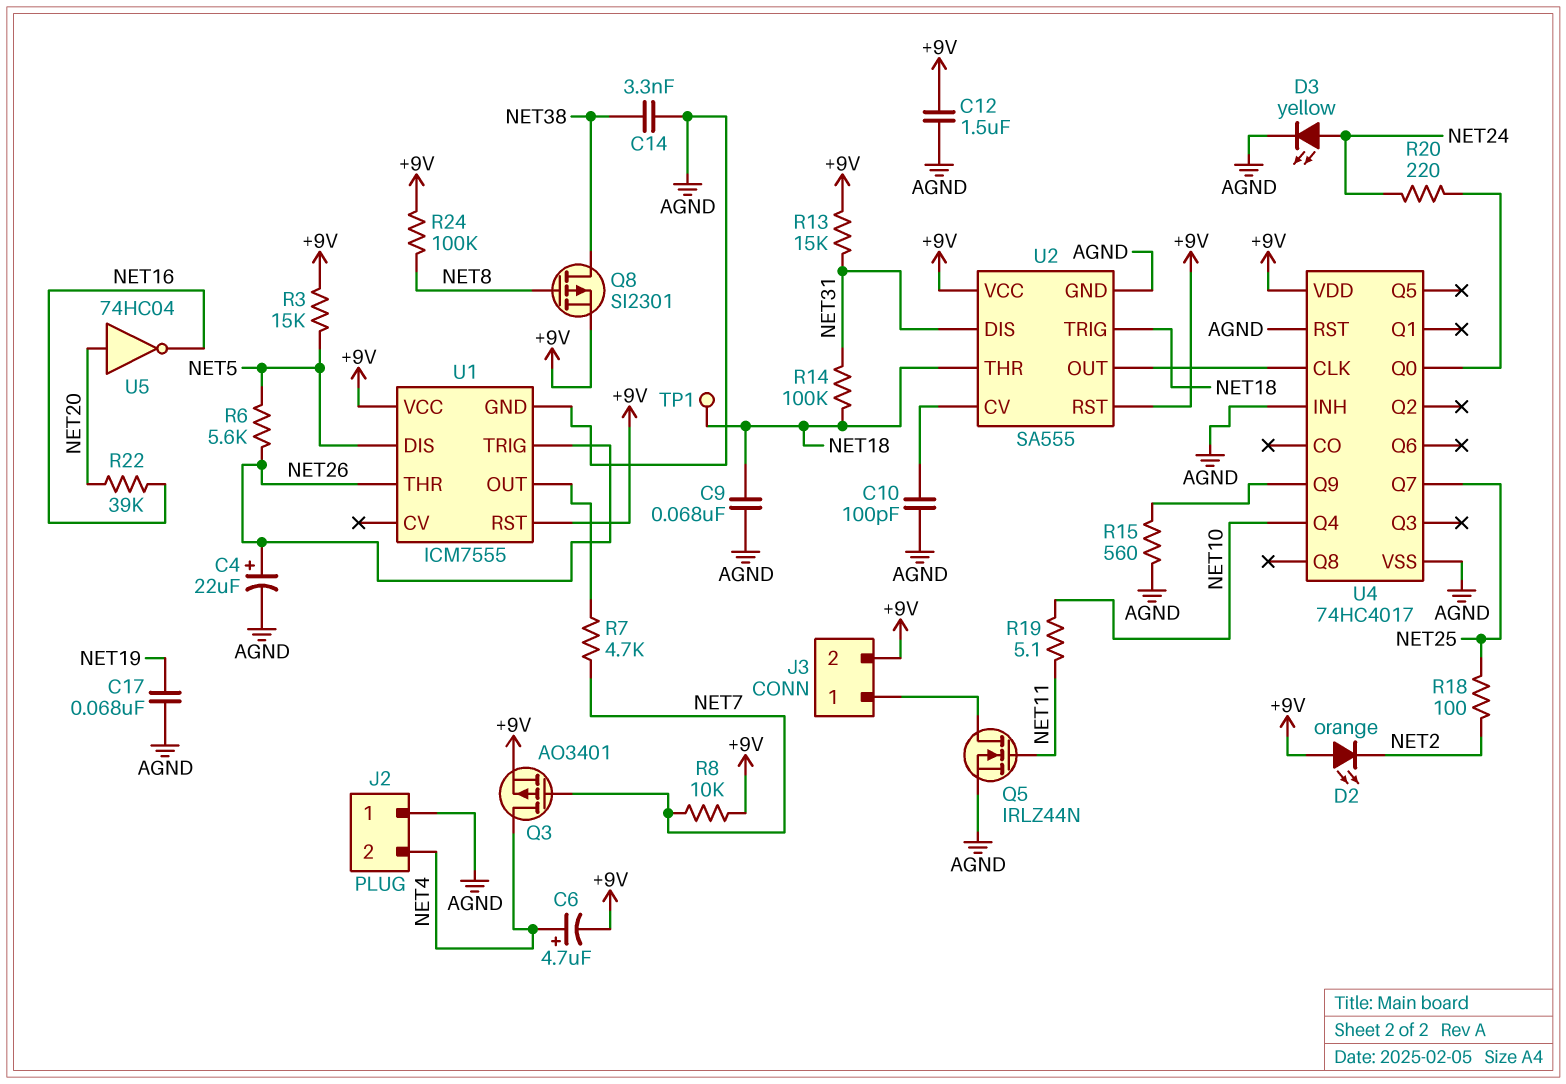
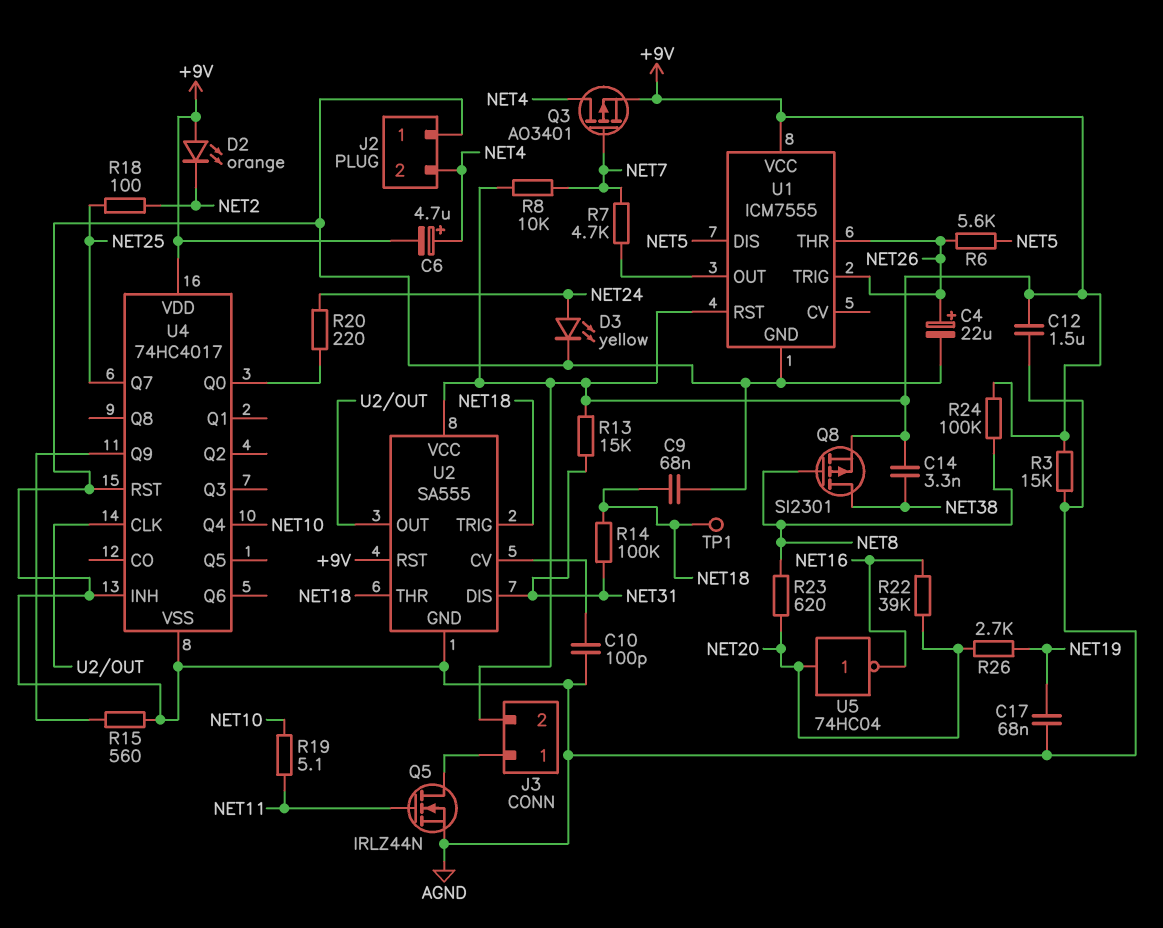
C14: 3.3nF (AGND, NET38) -> 3.3nF (+9V, NET38)
R3: 15k (+9V, NET5) -> 15k (+9V, AGND)
R23: none -> 620 (NET8, NET20)
R26: none -> 2.7k (NET19, NET20)

